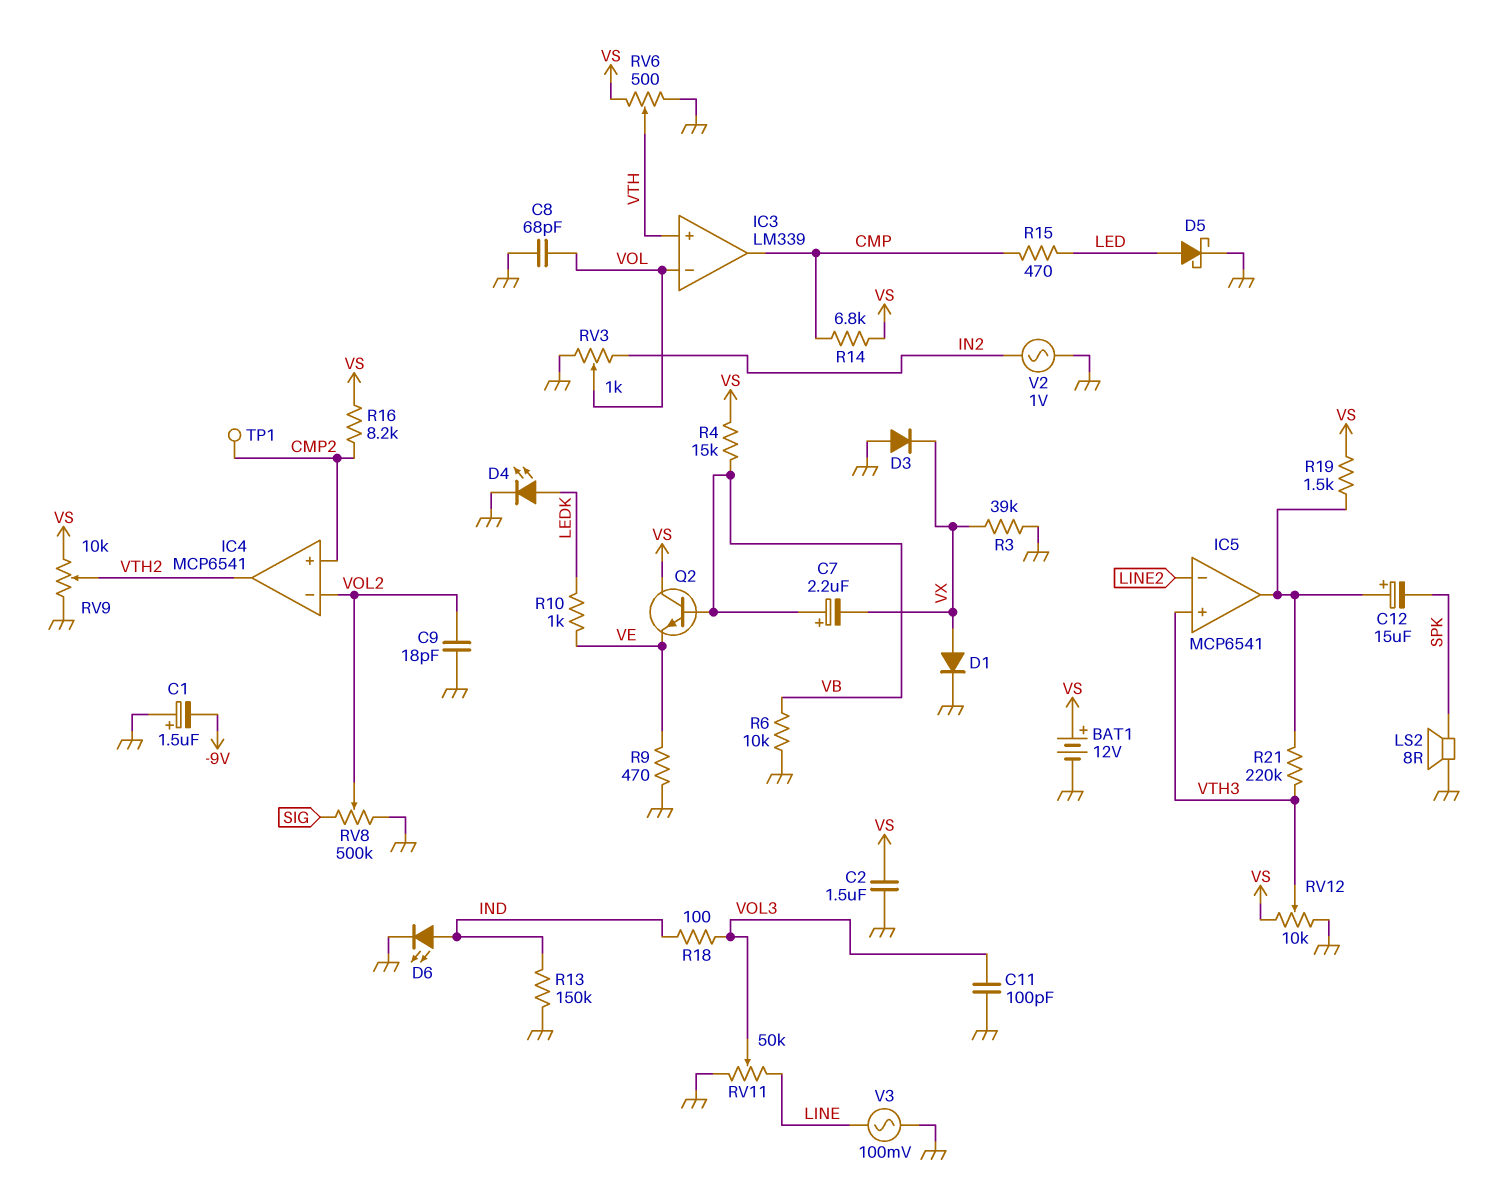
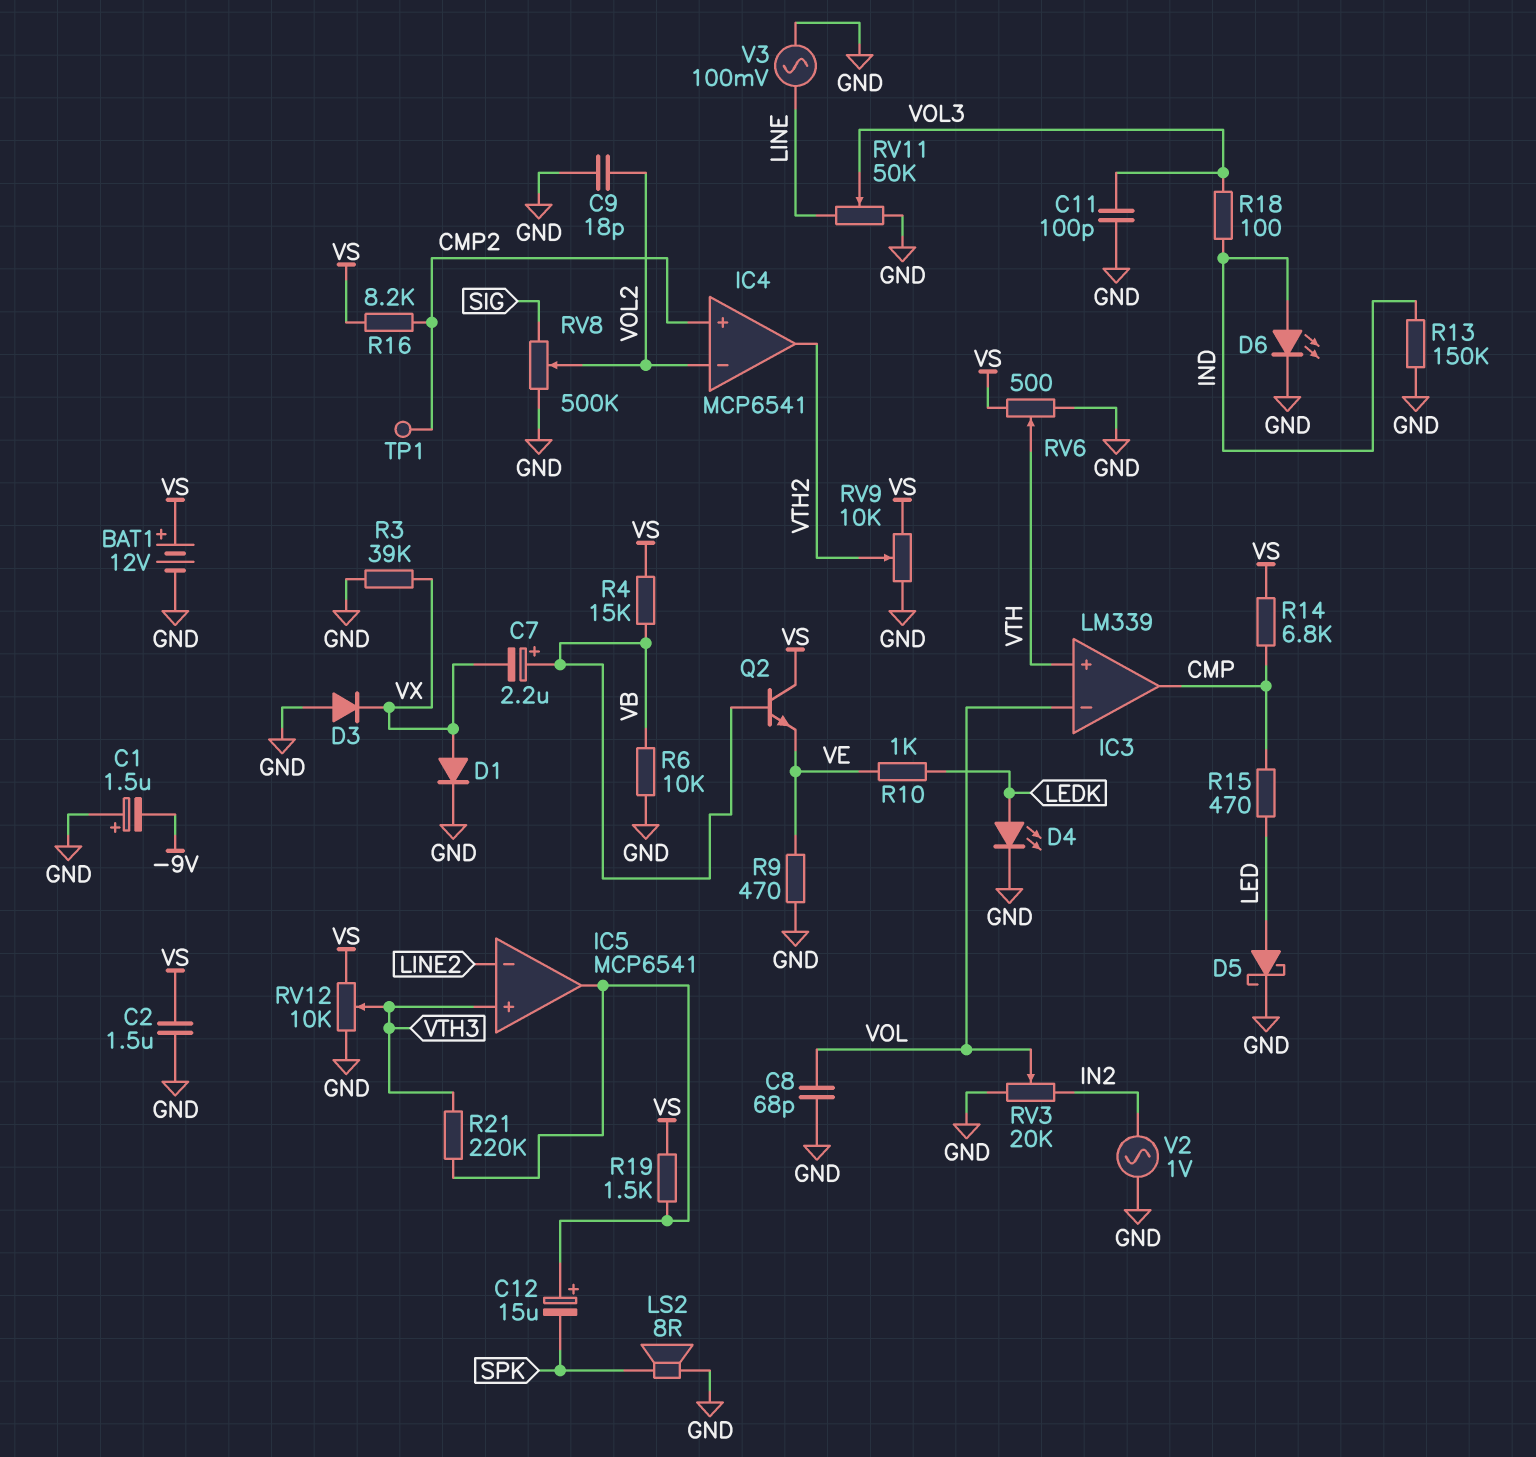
RV3: 1k (GND, IN2, wiper VOL) -> 20k (GND, IN2, wiper VOL)

